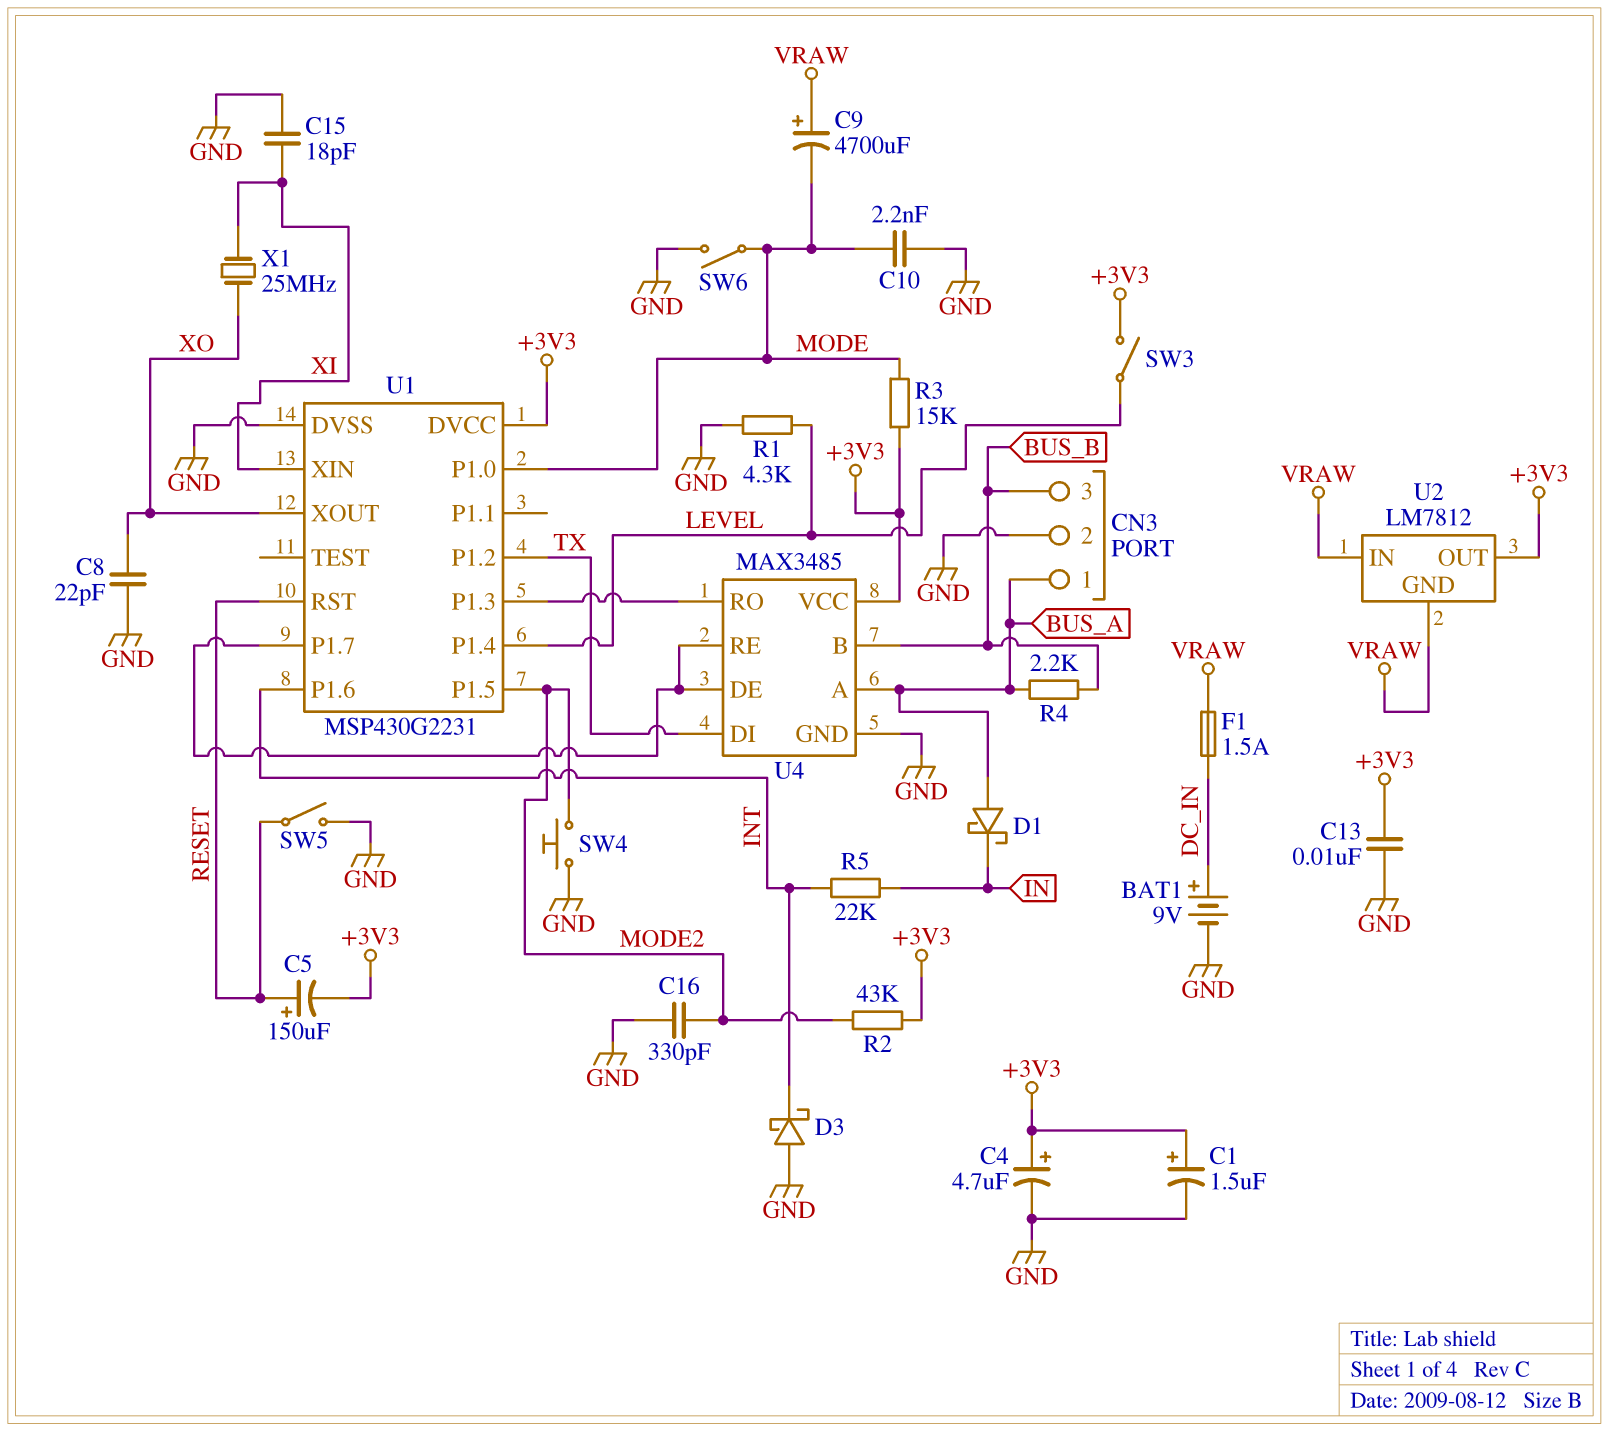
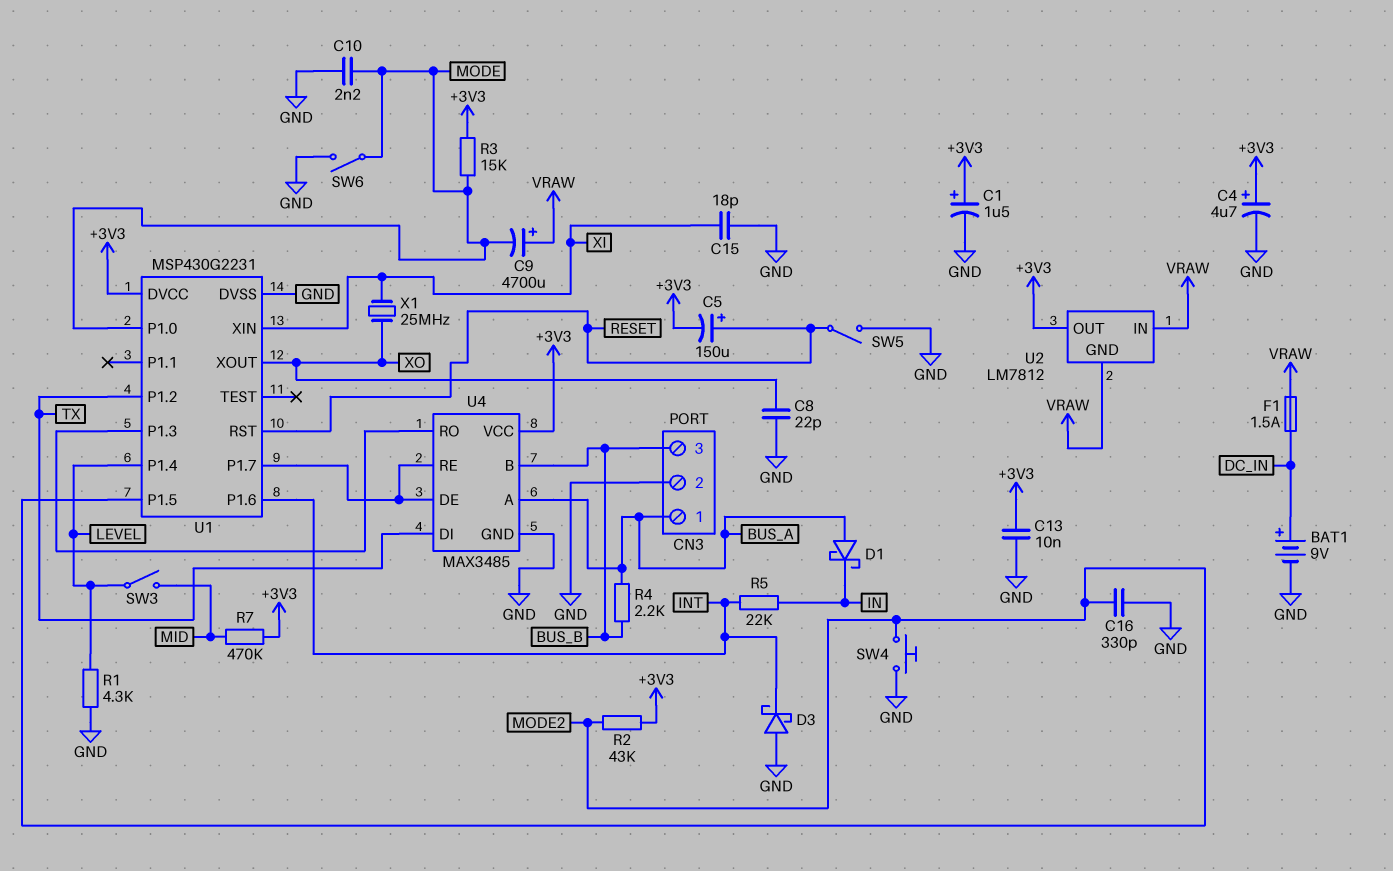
R7: none -> 470k (+3V3, MID)
SW3: switch (+3V3, LEVEL) -> switch (LEVEL, MID)

